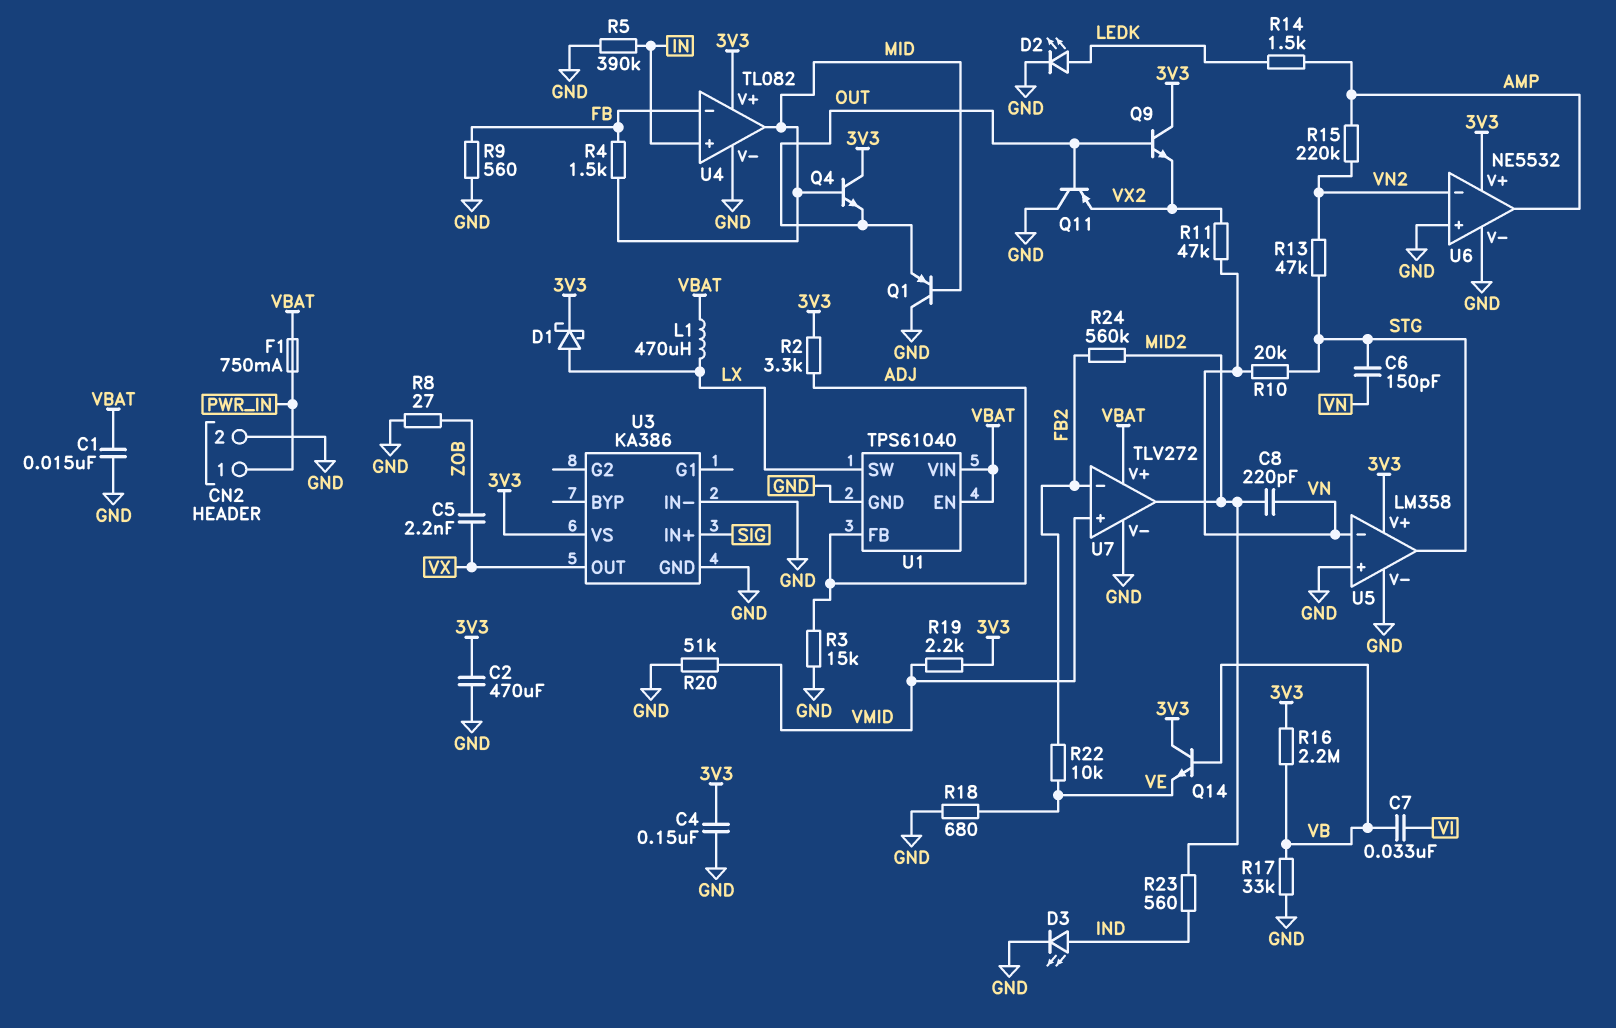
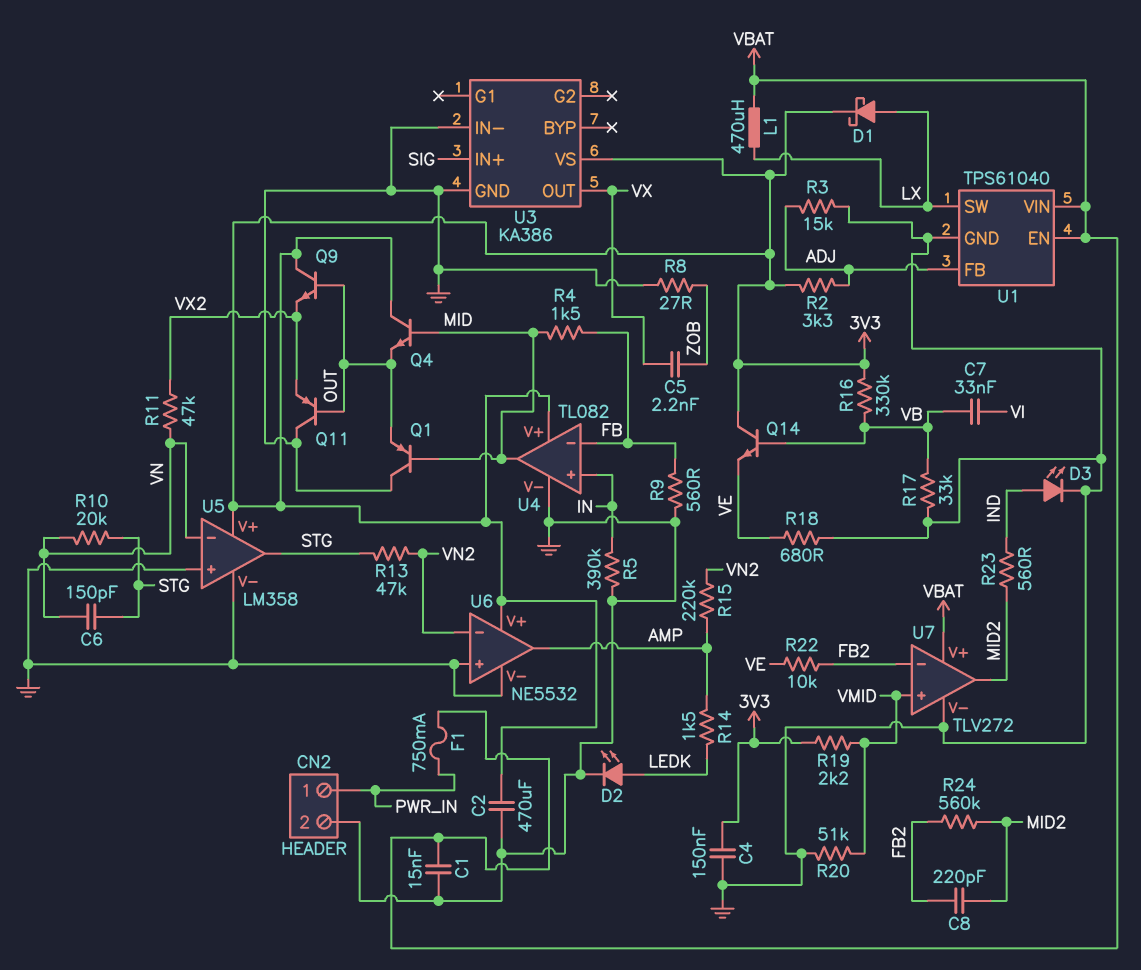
C8: 220pF (MID2, VN) -> 220pF (FB2, MID2)
R16: 2.2M (3V3, VB) -> 330k (3V3, VB)

